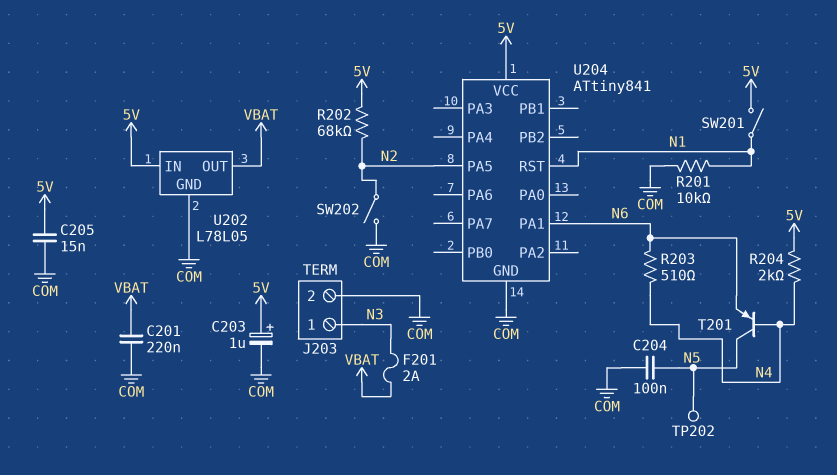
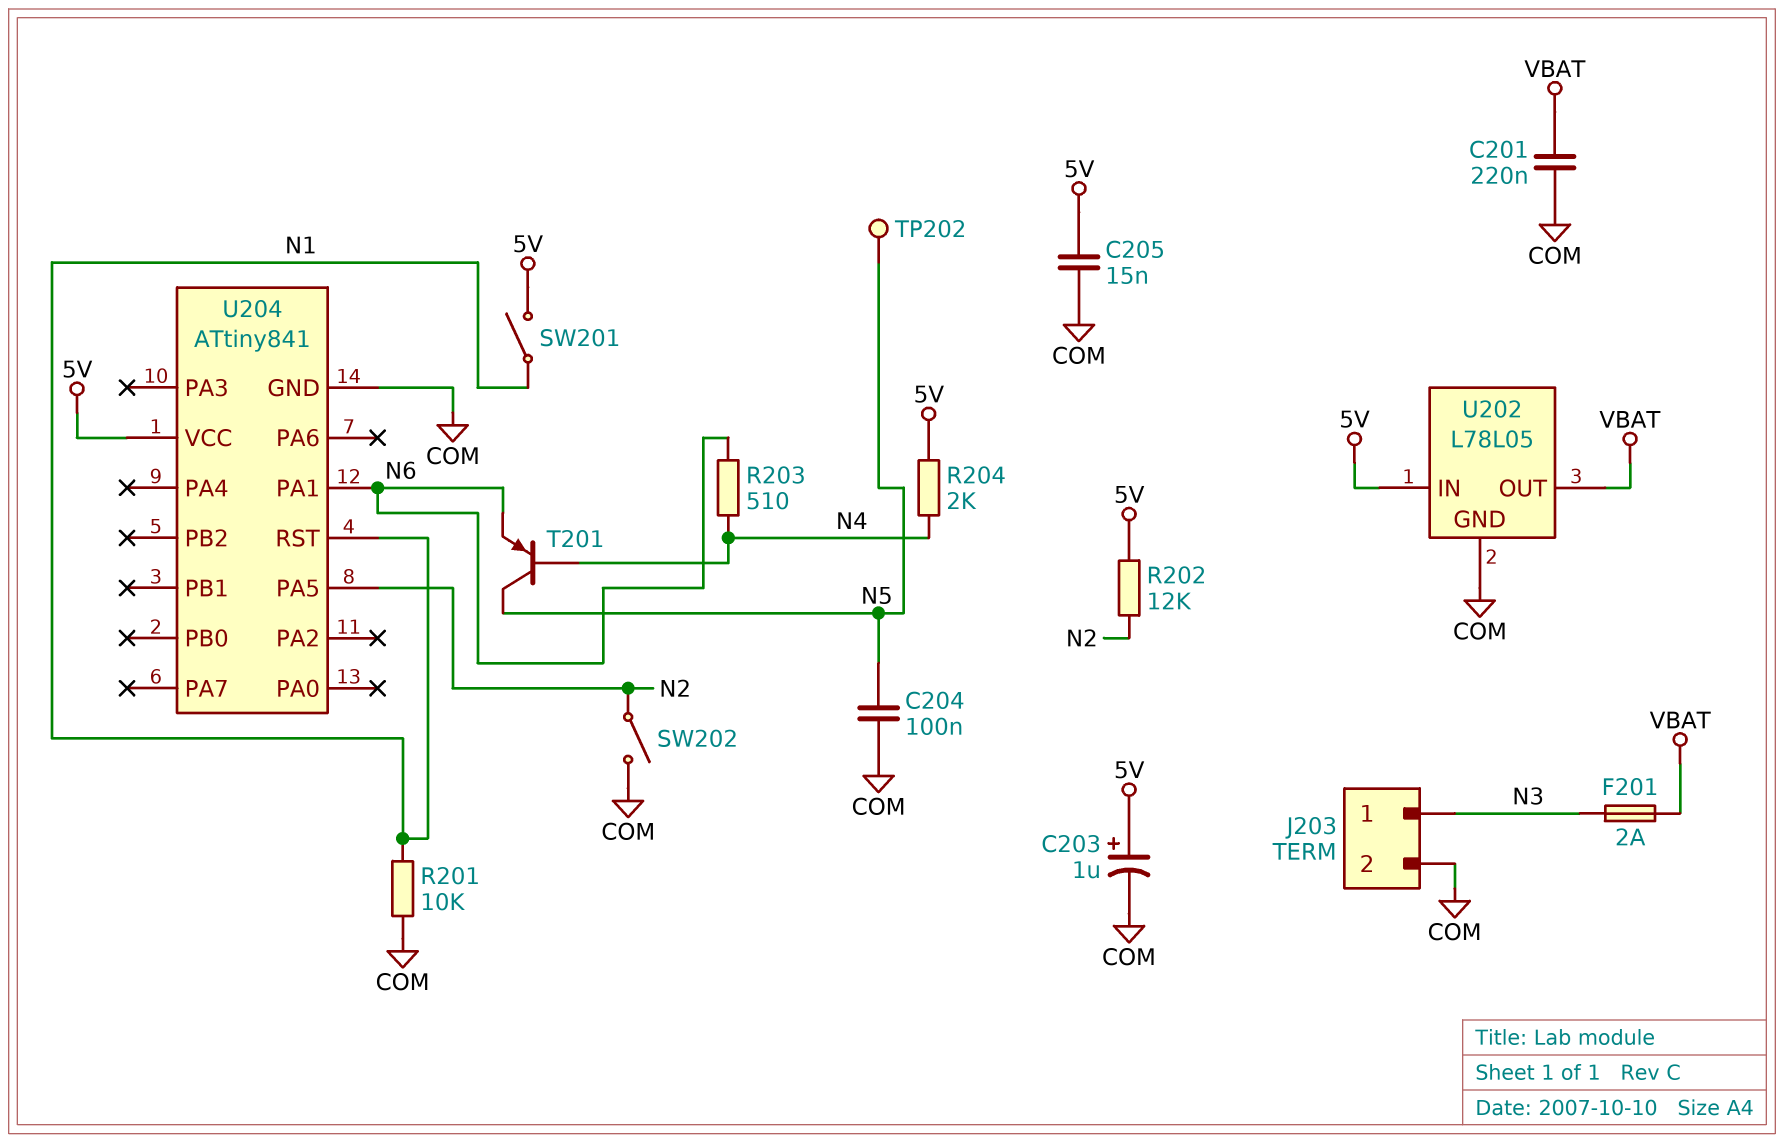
R202: 68k (5V, N2) -> 12k (5V, N2)

